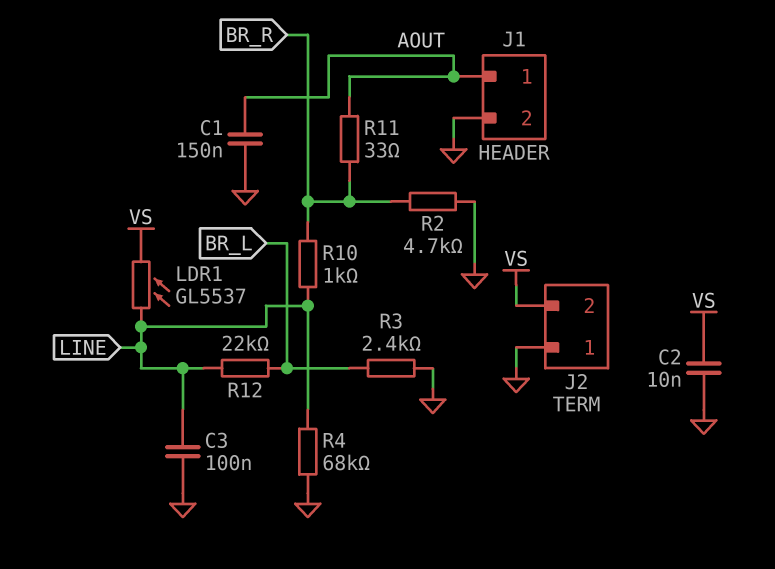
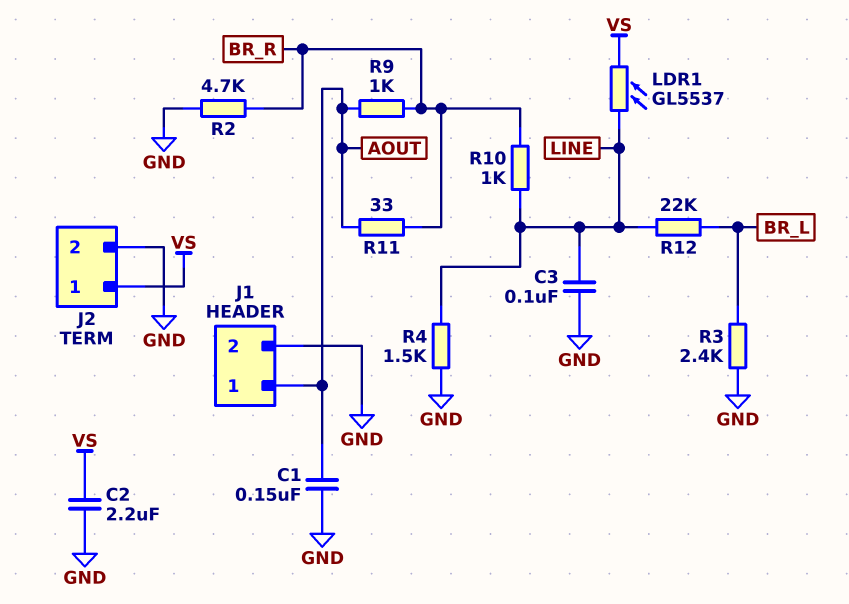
C2: 10nF (GND, VS) -> 2.2uF (GND, VS)
J2 pin 1: GND -> VS
J2 pin 2: VS -> GND
R4: 68k (GND, LINE) -> 1.5k (GND, LINE)
R9: none -> 1k (AOUT, BR_R)

